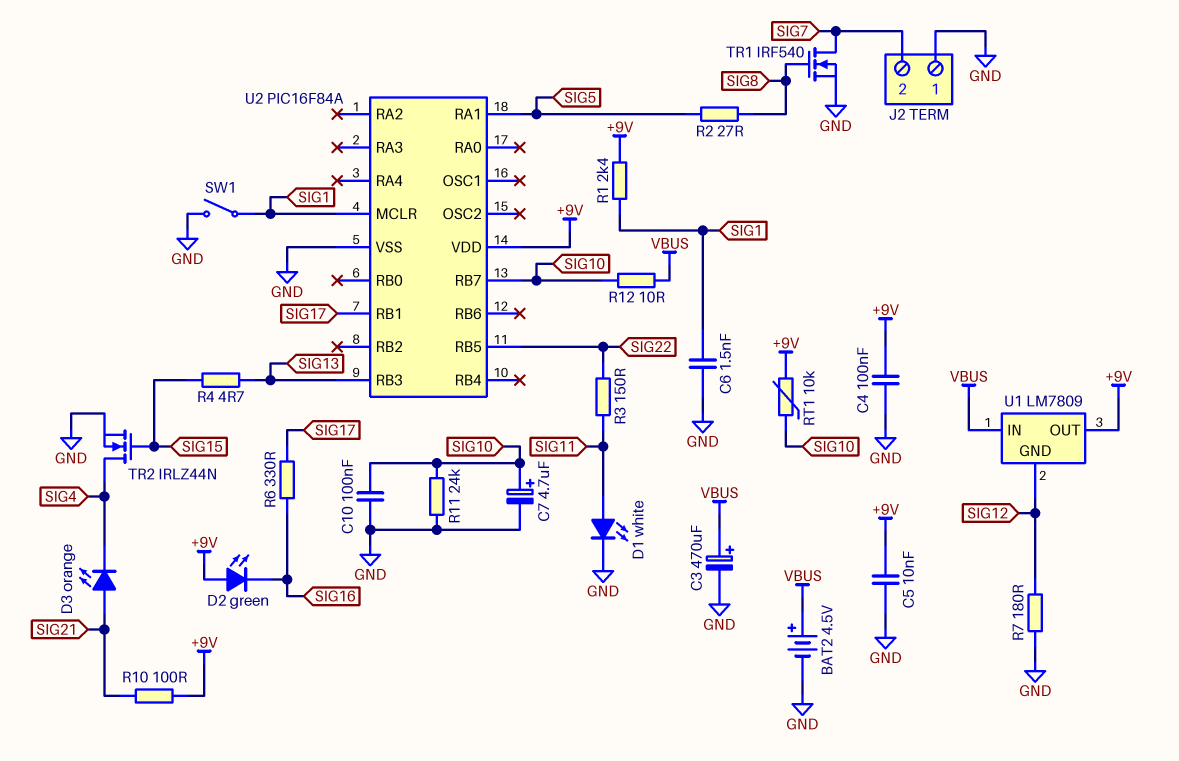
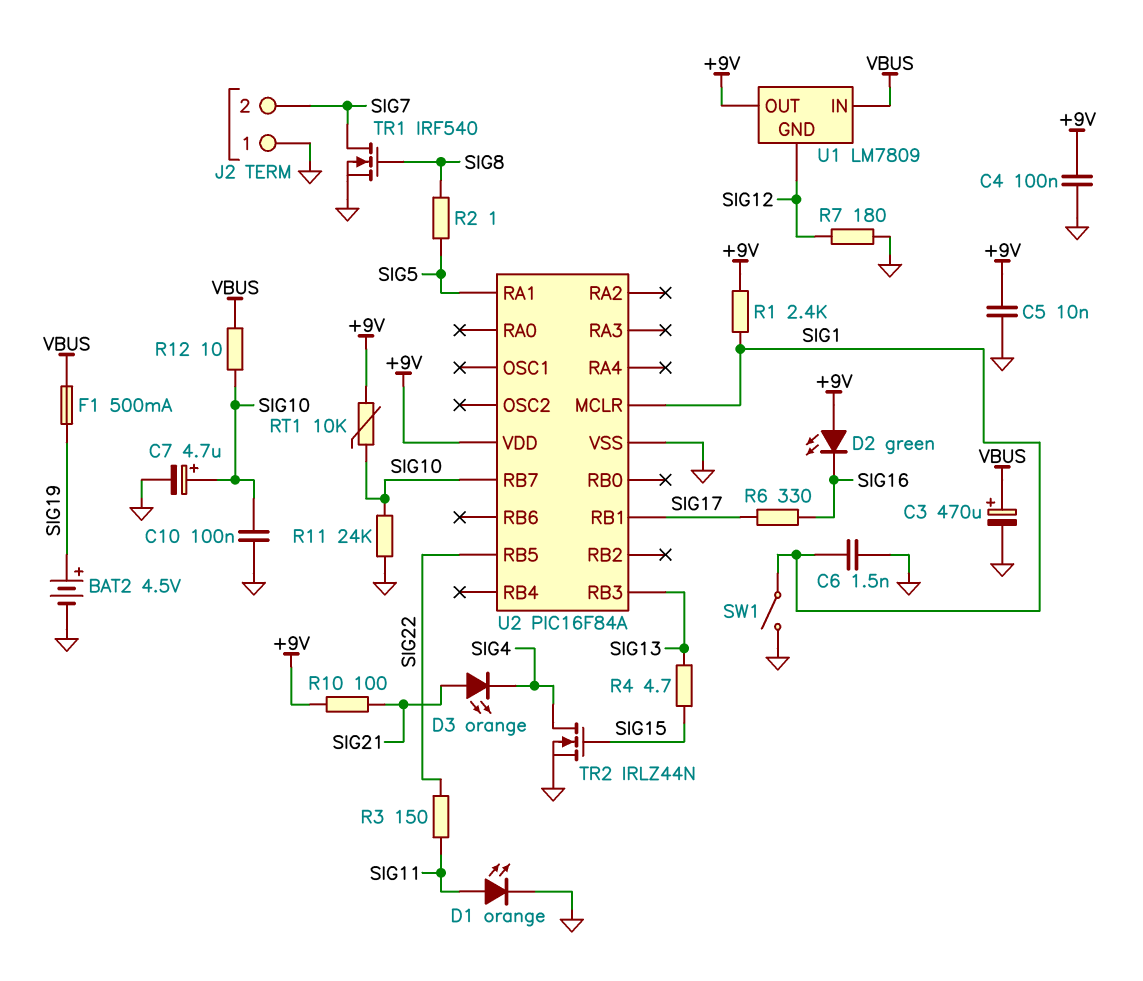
BAT2: 4.5V (plus VBUS, minus GND) -> 4.5V (plus SIG19, minus GND)
D1: LED white (A SIG11, K GND) -> LED orange (A SIG11, K GND)
F1: none -> 500mA (SIG19, VBUS)
R2: 27 (SIG5, SIG8) -> 1 (SIG5, SIG8)

